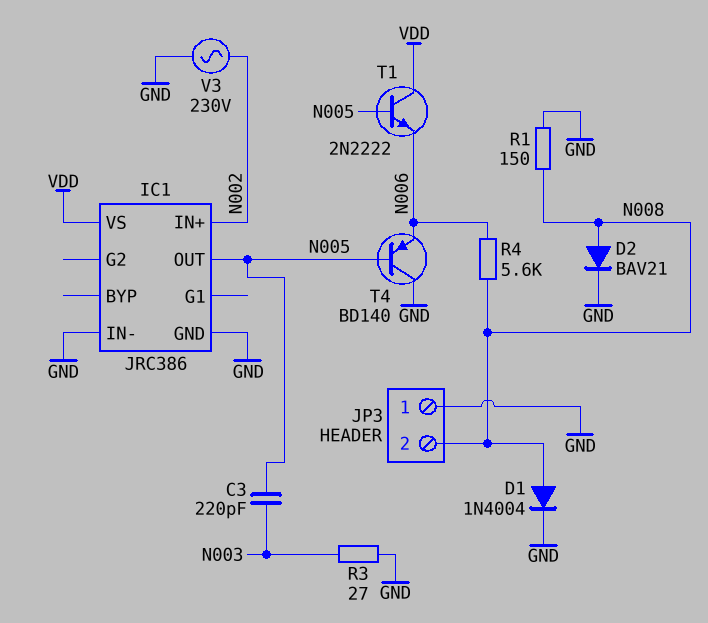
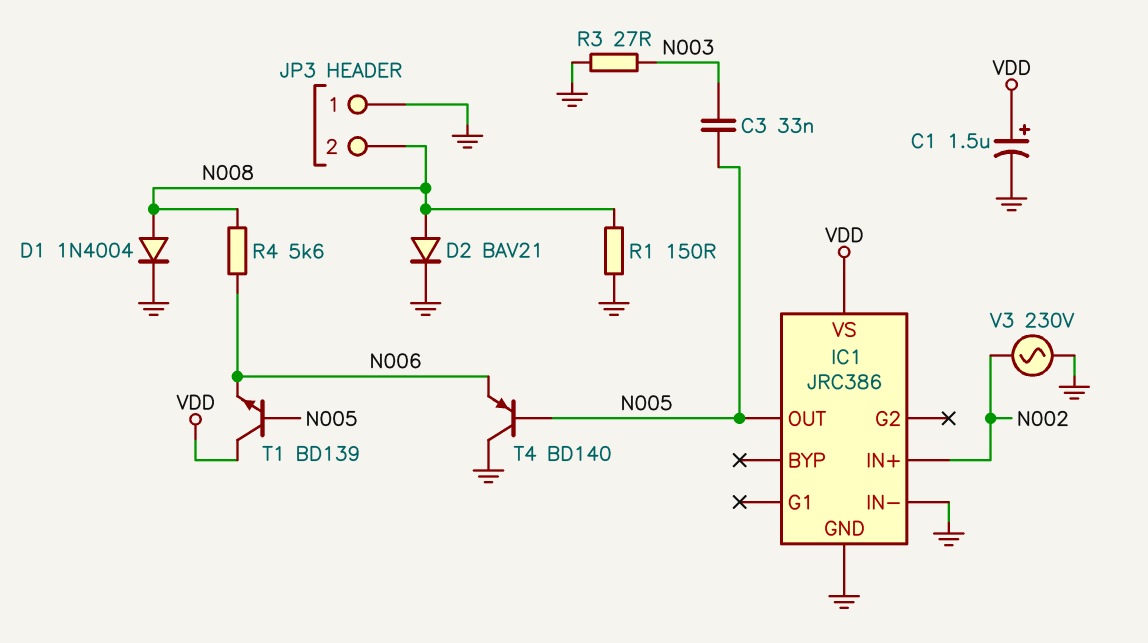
C1: none -> 1.5uF (plus VDD, minus GND)
C3: 220pF (N003, N005) -> 33nF (N003, N005)
T1: NPN 2N2222 (B N005, C VDD, E N006) -> NPN BD139 (B N005, C VDD, E N006)

